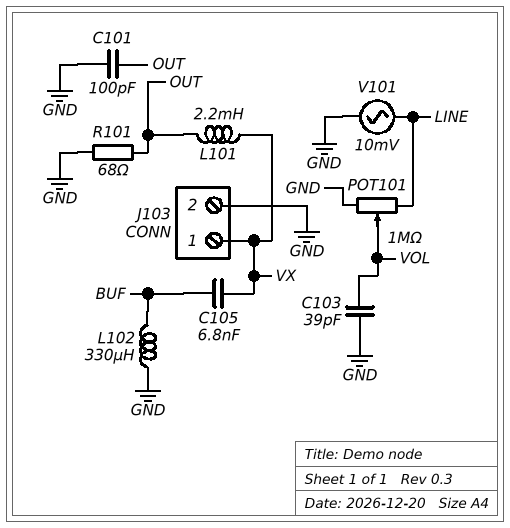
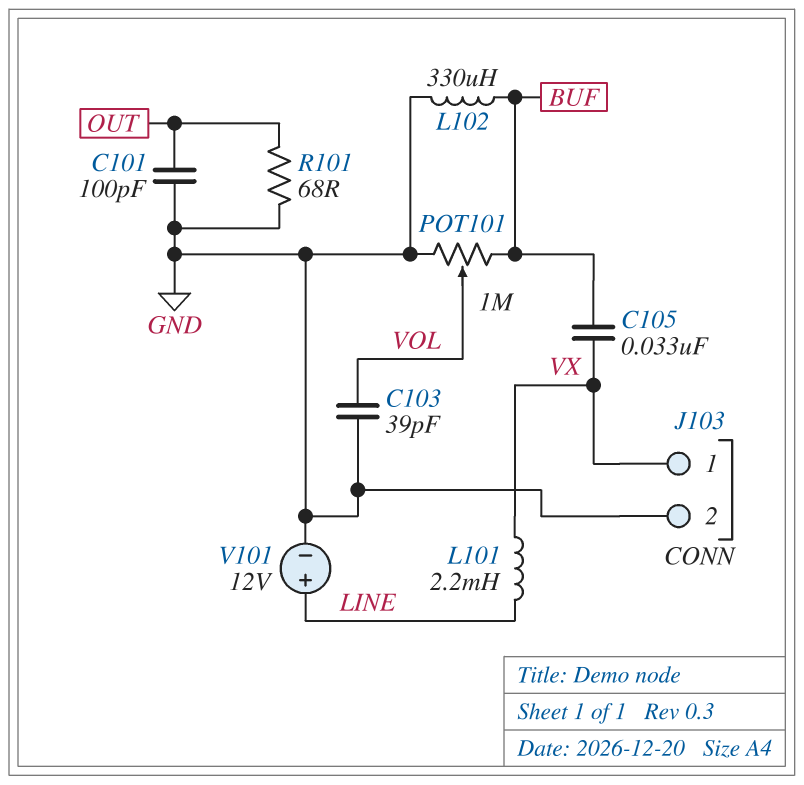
C105: 6.8nF (BUF, VX) -> 33nF (BUF, VX)
L101: 2.2mH (OUT, VX) -> 2.2mH (LINE, VX)
POT101: 1M (GND, LINE, wiper VOL) -> 1M (BUF, GND, wiper VOL)
V101: AC 10mV (GND, LINE) -> 12V (plus LINE, minus GND)

